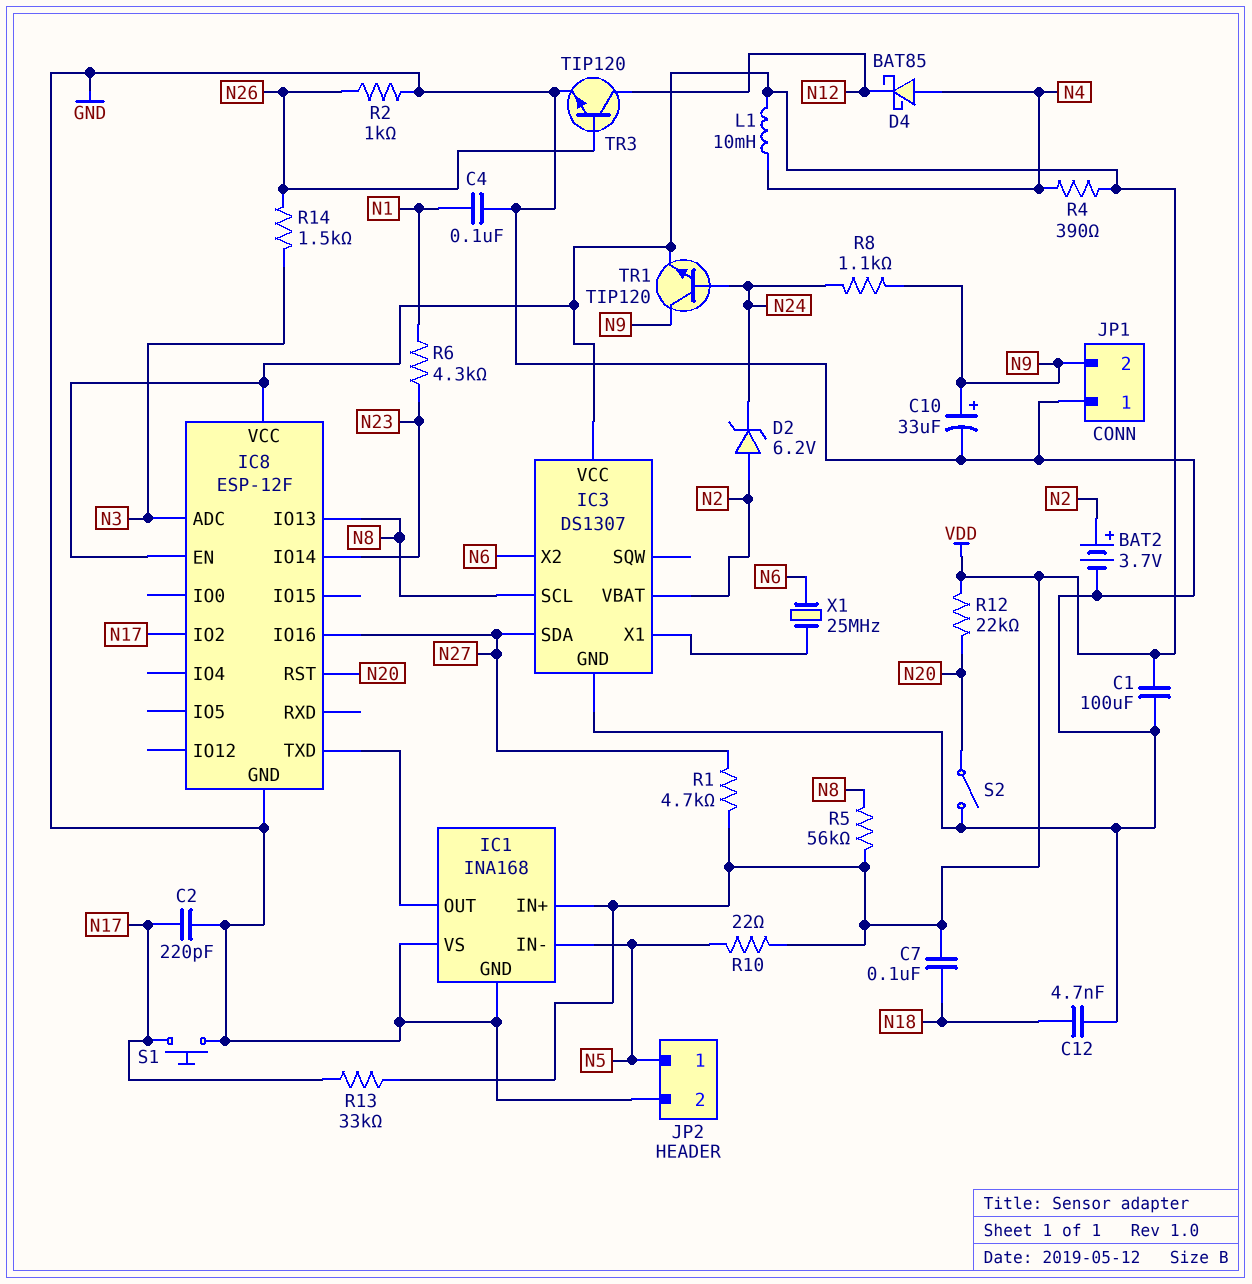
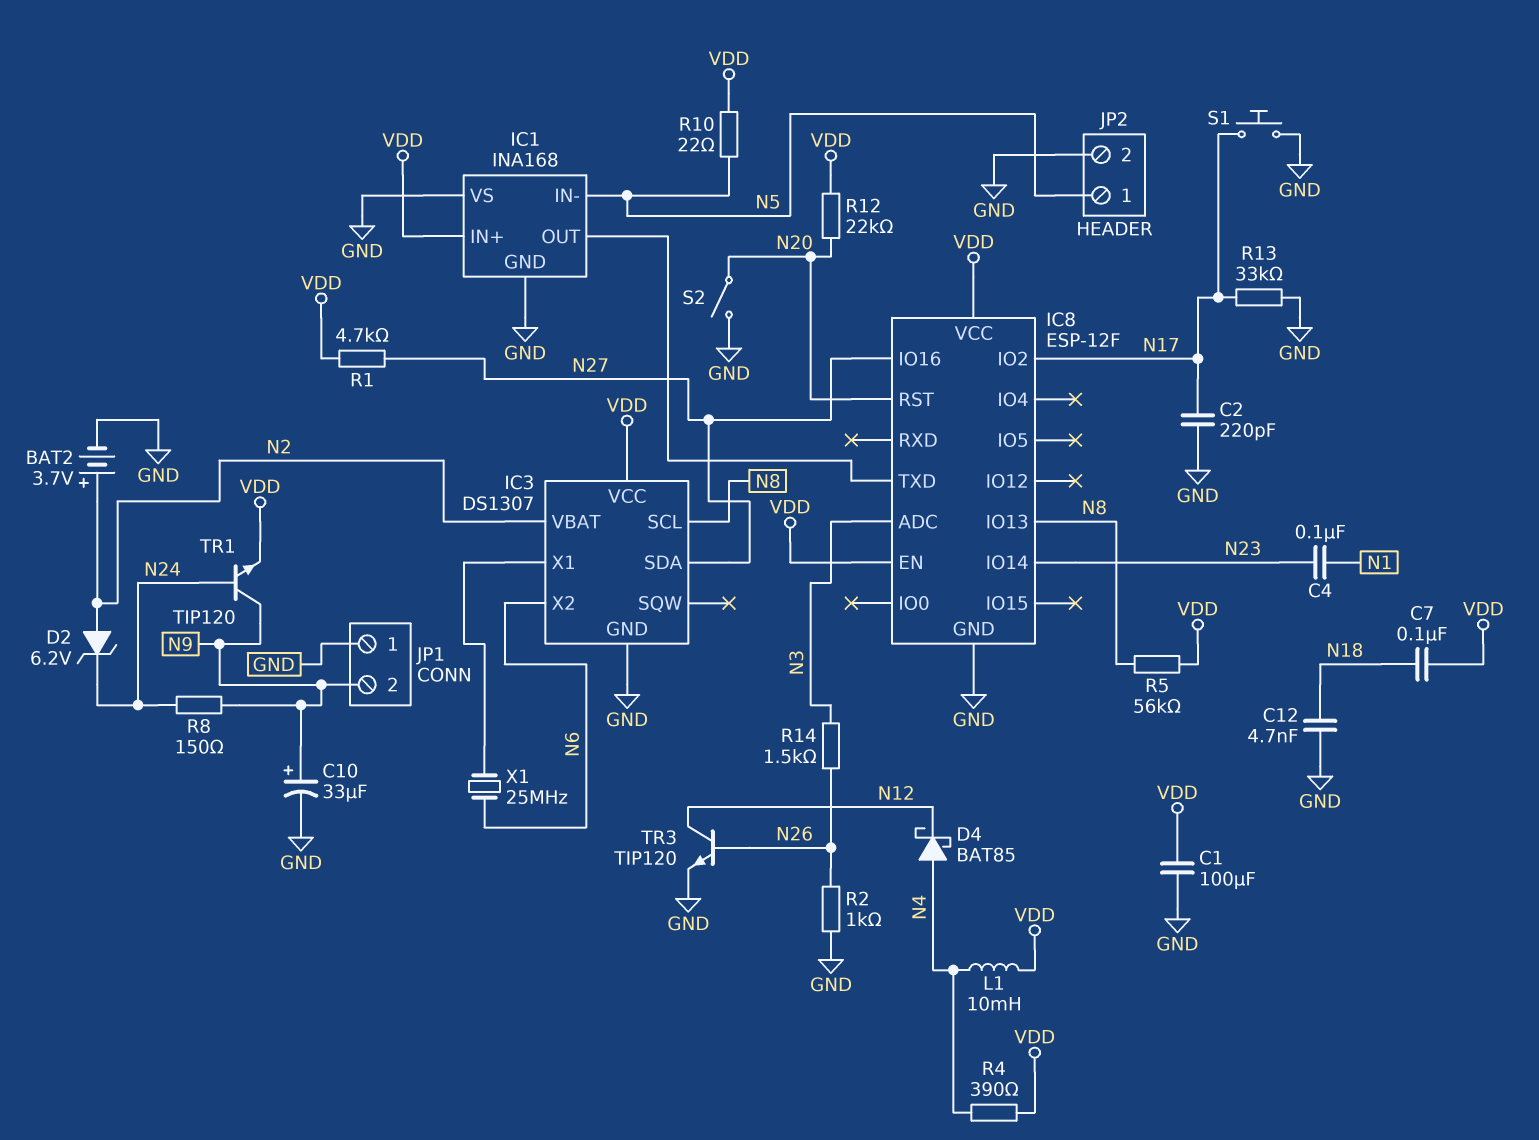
C4: 100nF (GND, N1) -> 100nF (N1, N23)
R6: 4.3k (N1, N23) -> none
R8: 1.1k (N9, N24) -> 150 (N9, N24)
R13: 33k (N17, VDD) -> 33k (GND, N17)

